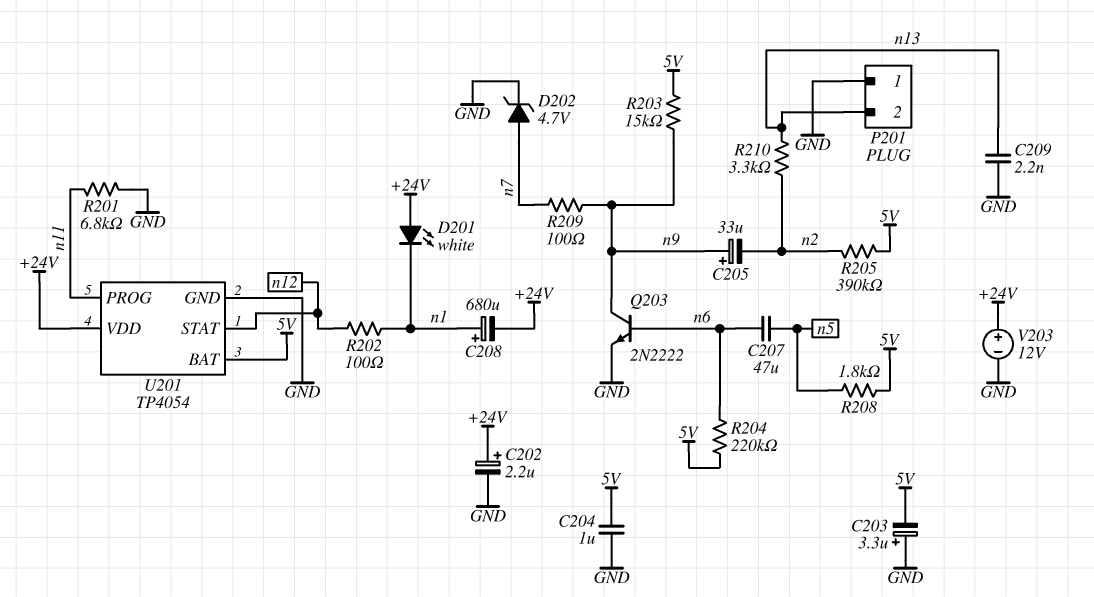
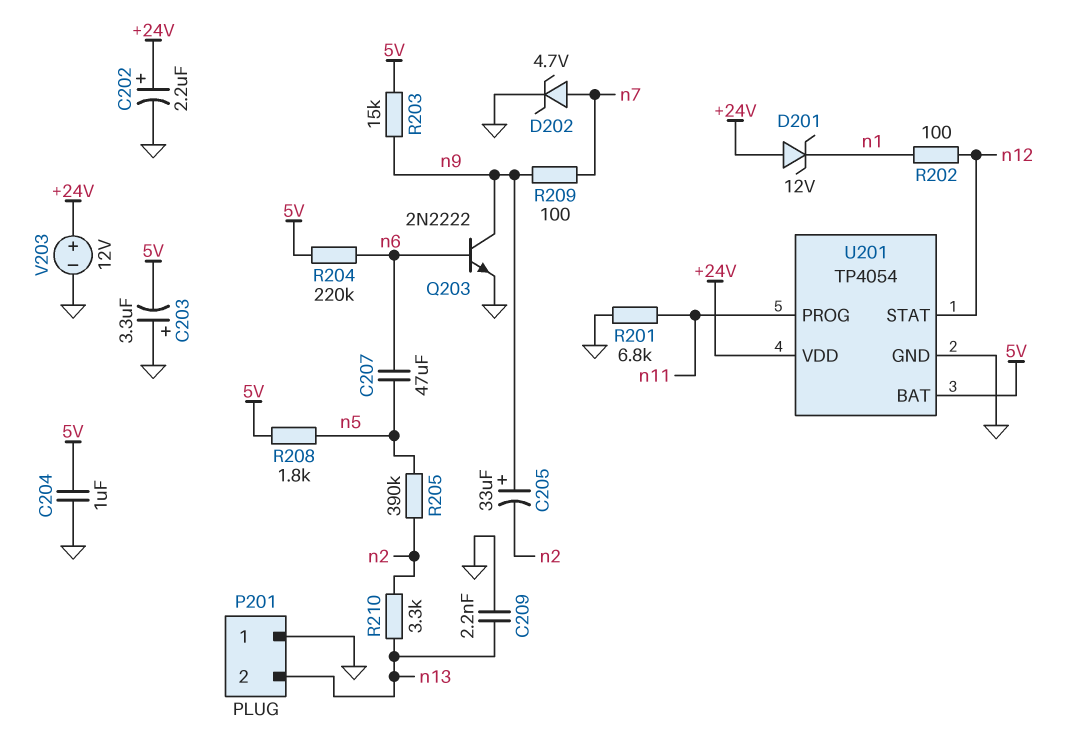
C208: 680uF (plus n1, minus +24V) -> none
D201: LED white (A +24V, K n1) -> zener 12V (A +24V, K n1)
R205: 390k (5V, n2) -> 390k (n2, n5)

